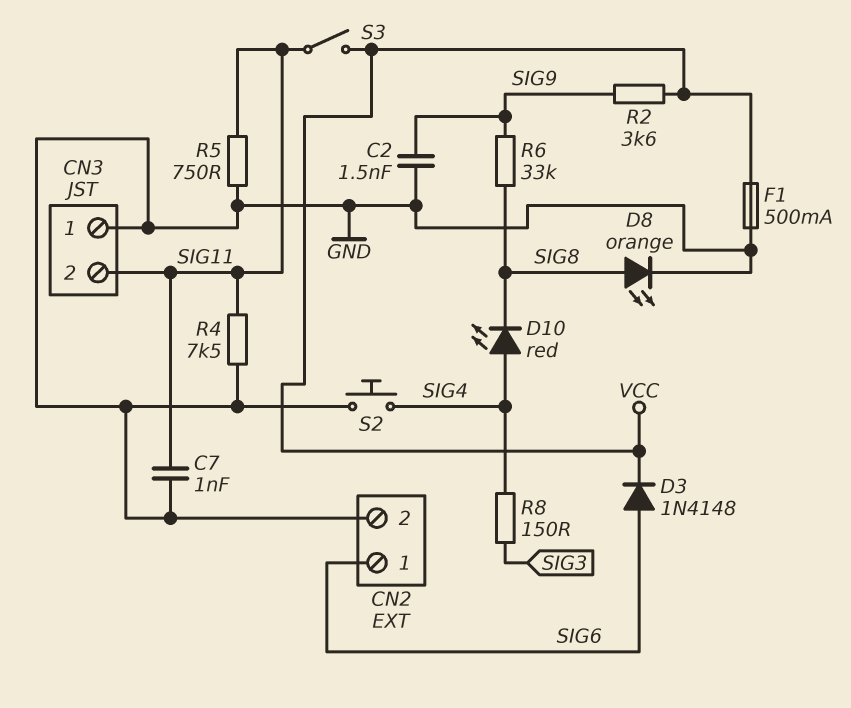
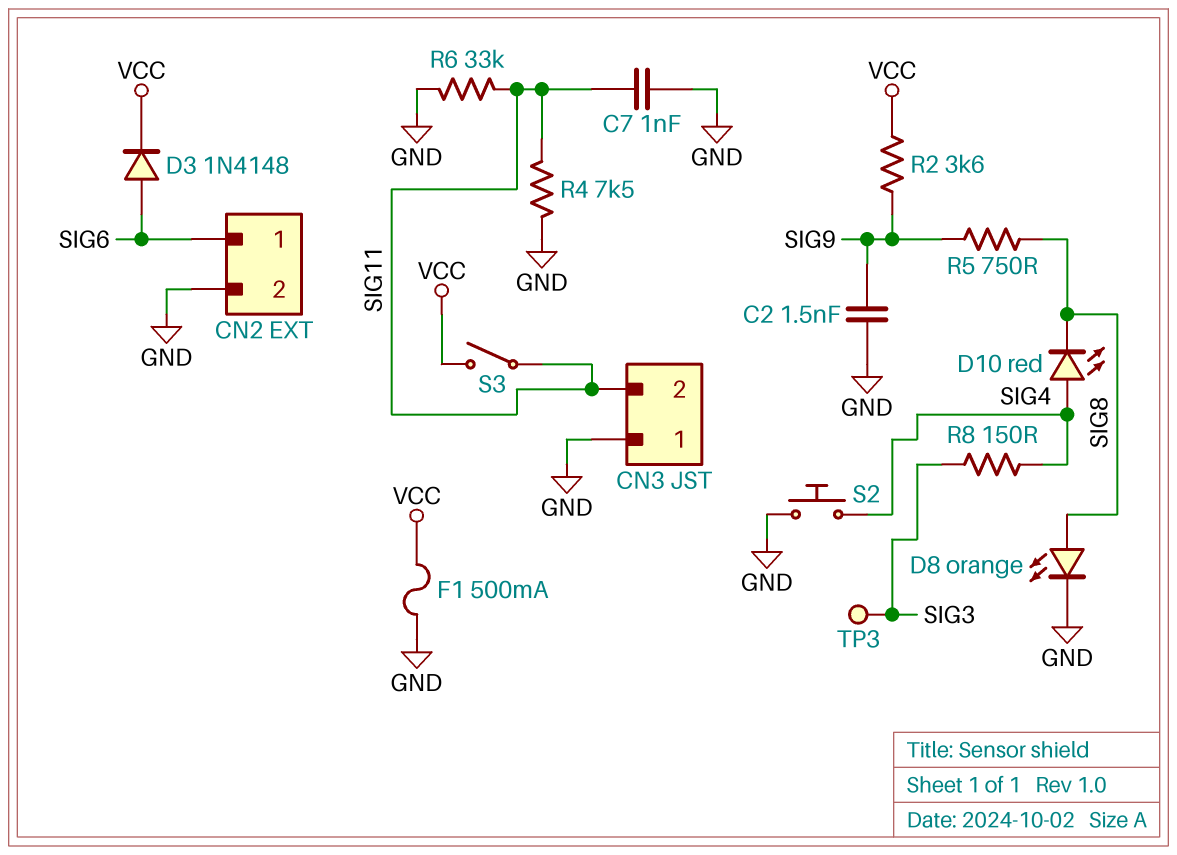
R5: 750 (GND, SIG11) -> 750 (SIG8, SIG9)
R6: 33k (SIG8, SIG9) -> 33k (GND, SIG11)
TP3: none -> test point (SIG3)

